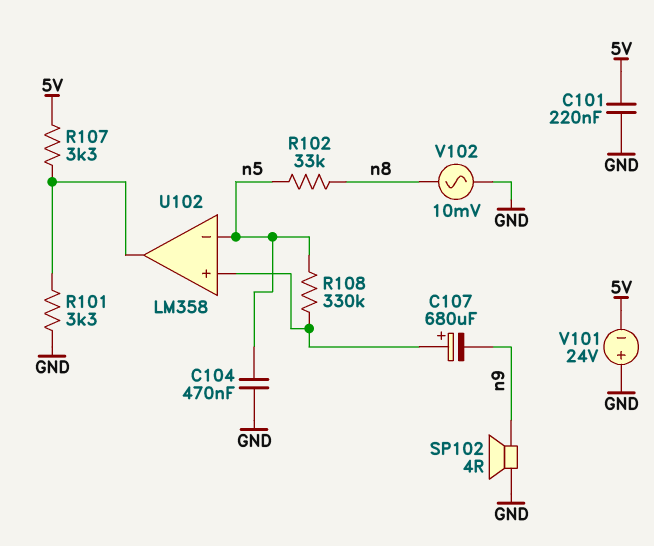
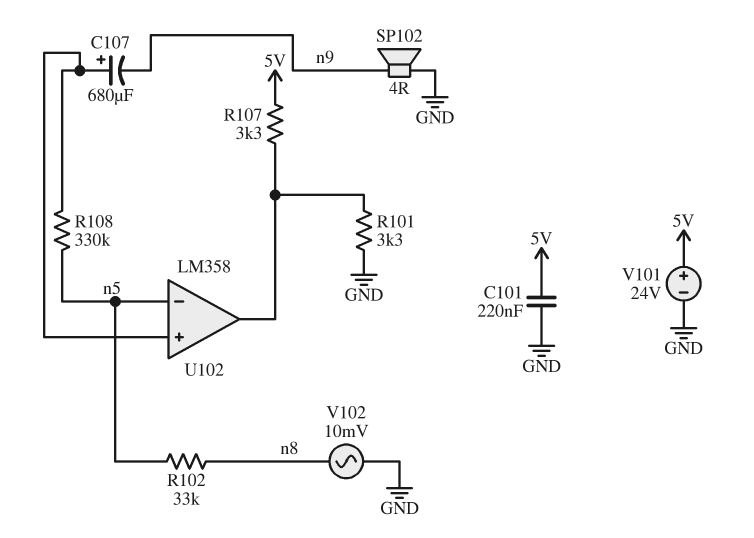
C104: 470nF (GND, n5) -> none
V101: 24V (plus GND, minus 5V) -> 24V (plus 5V, minus GND)

